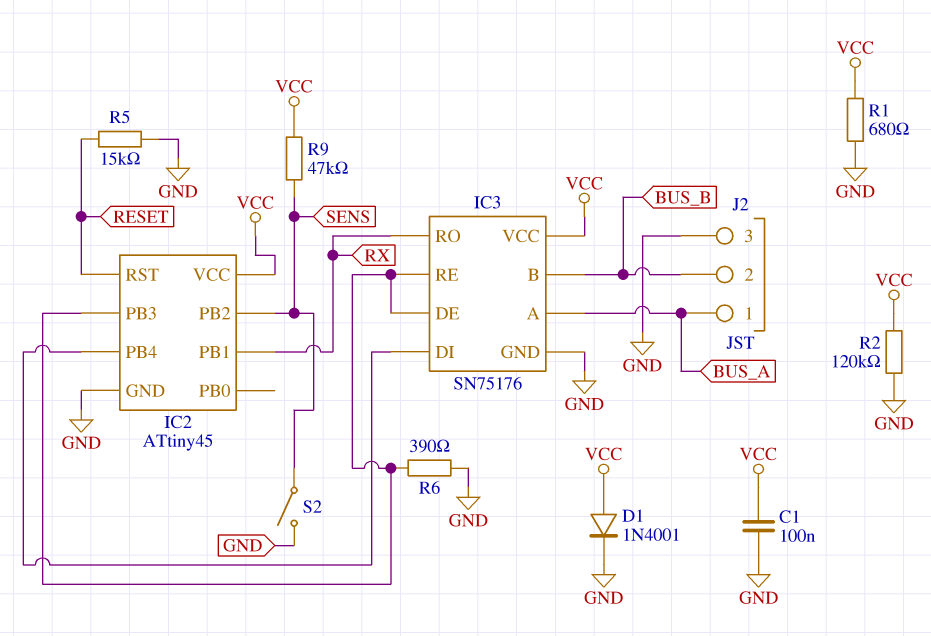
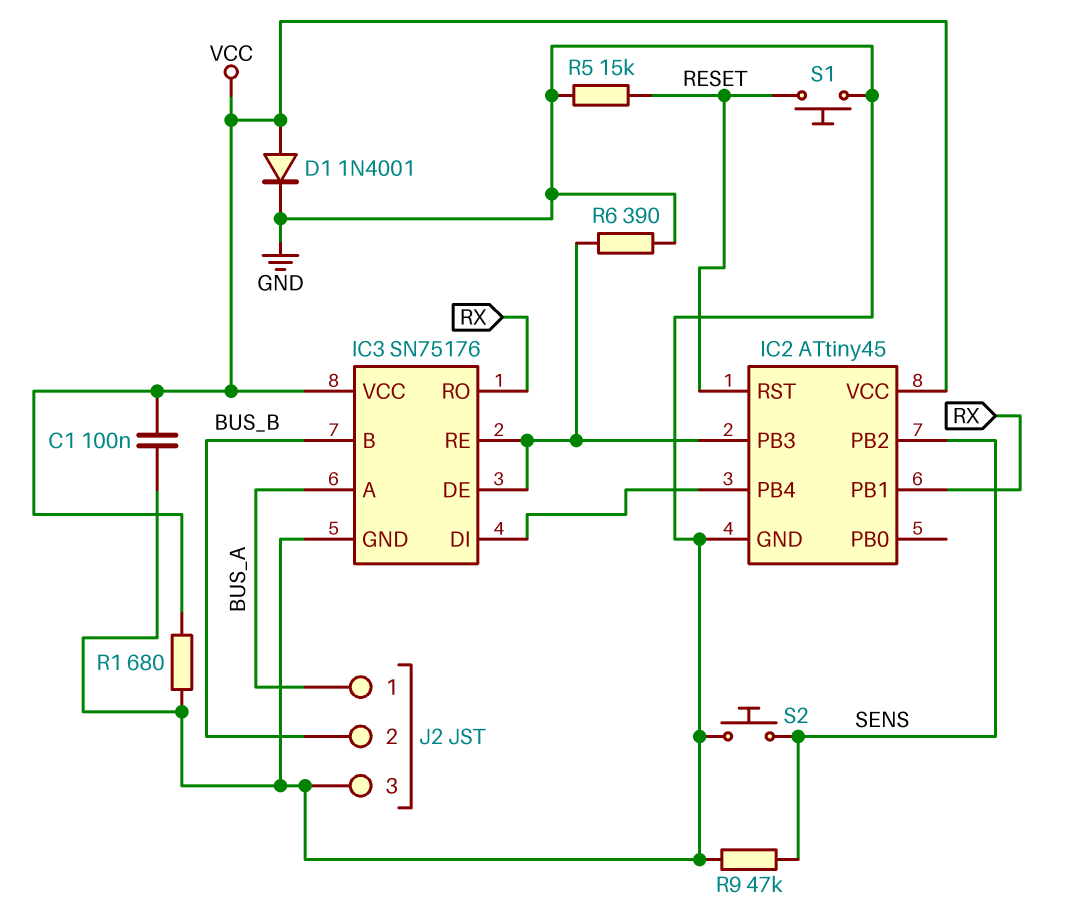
R2: 120k (GND, VCC) -> none
R9: 47k (SENS, VCC) -> 47k (GND, SENS)
S1: none -> button (GND, RESET)
S2: switch (GND, SENS) -> button (GND, SENS)

